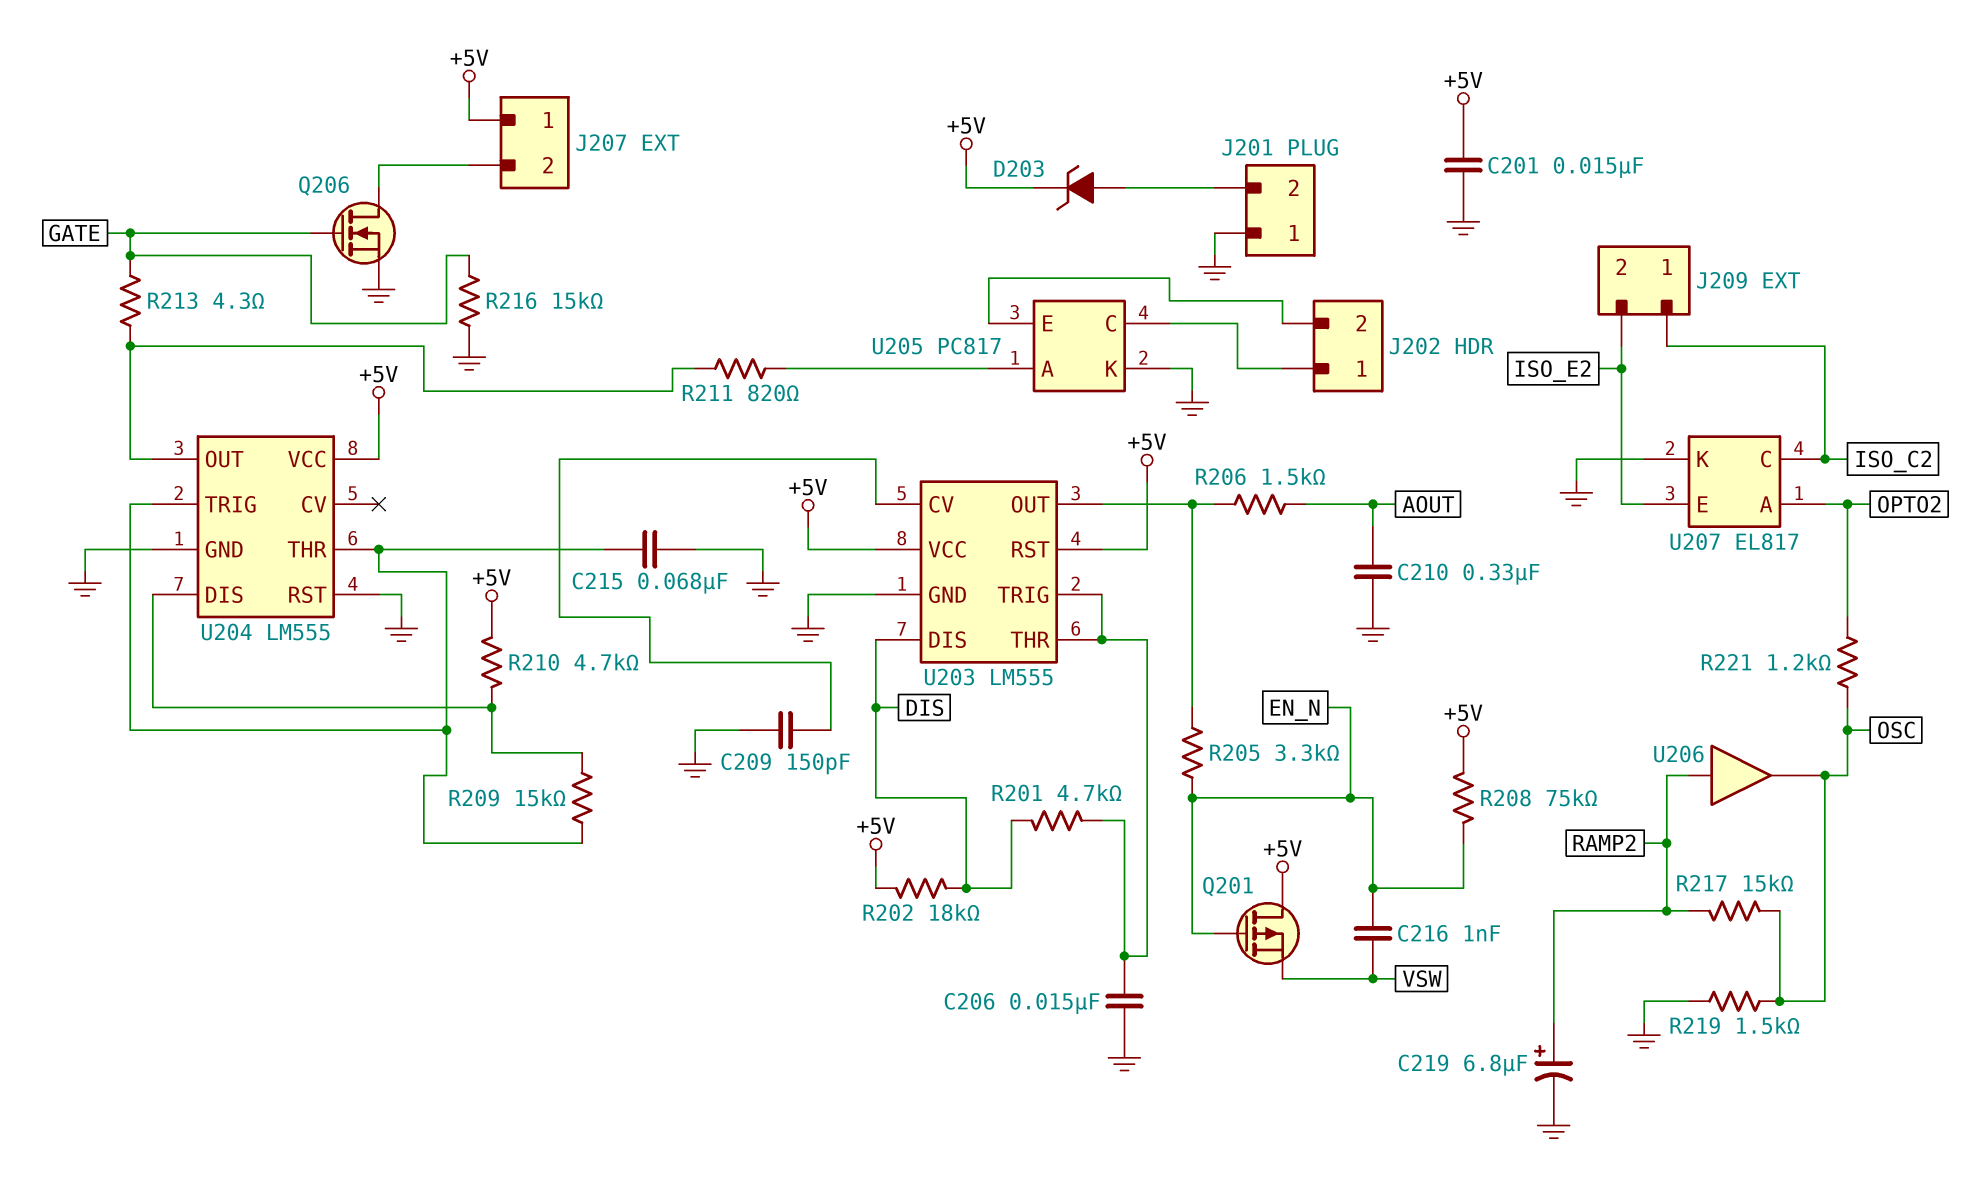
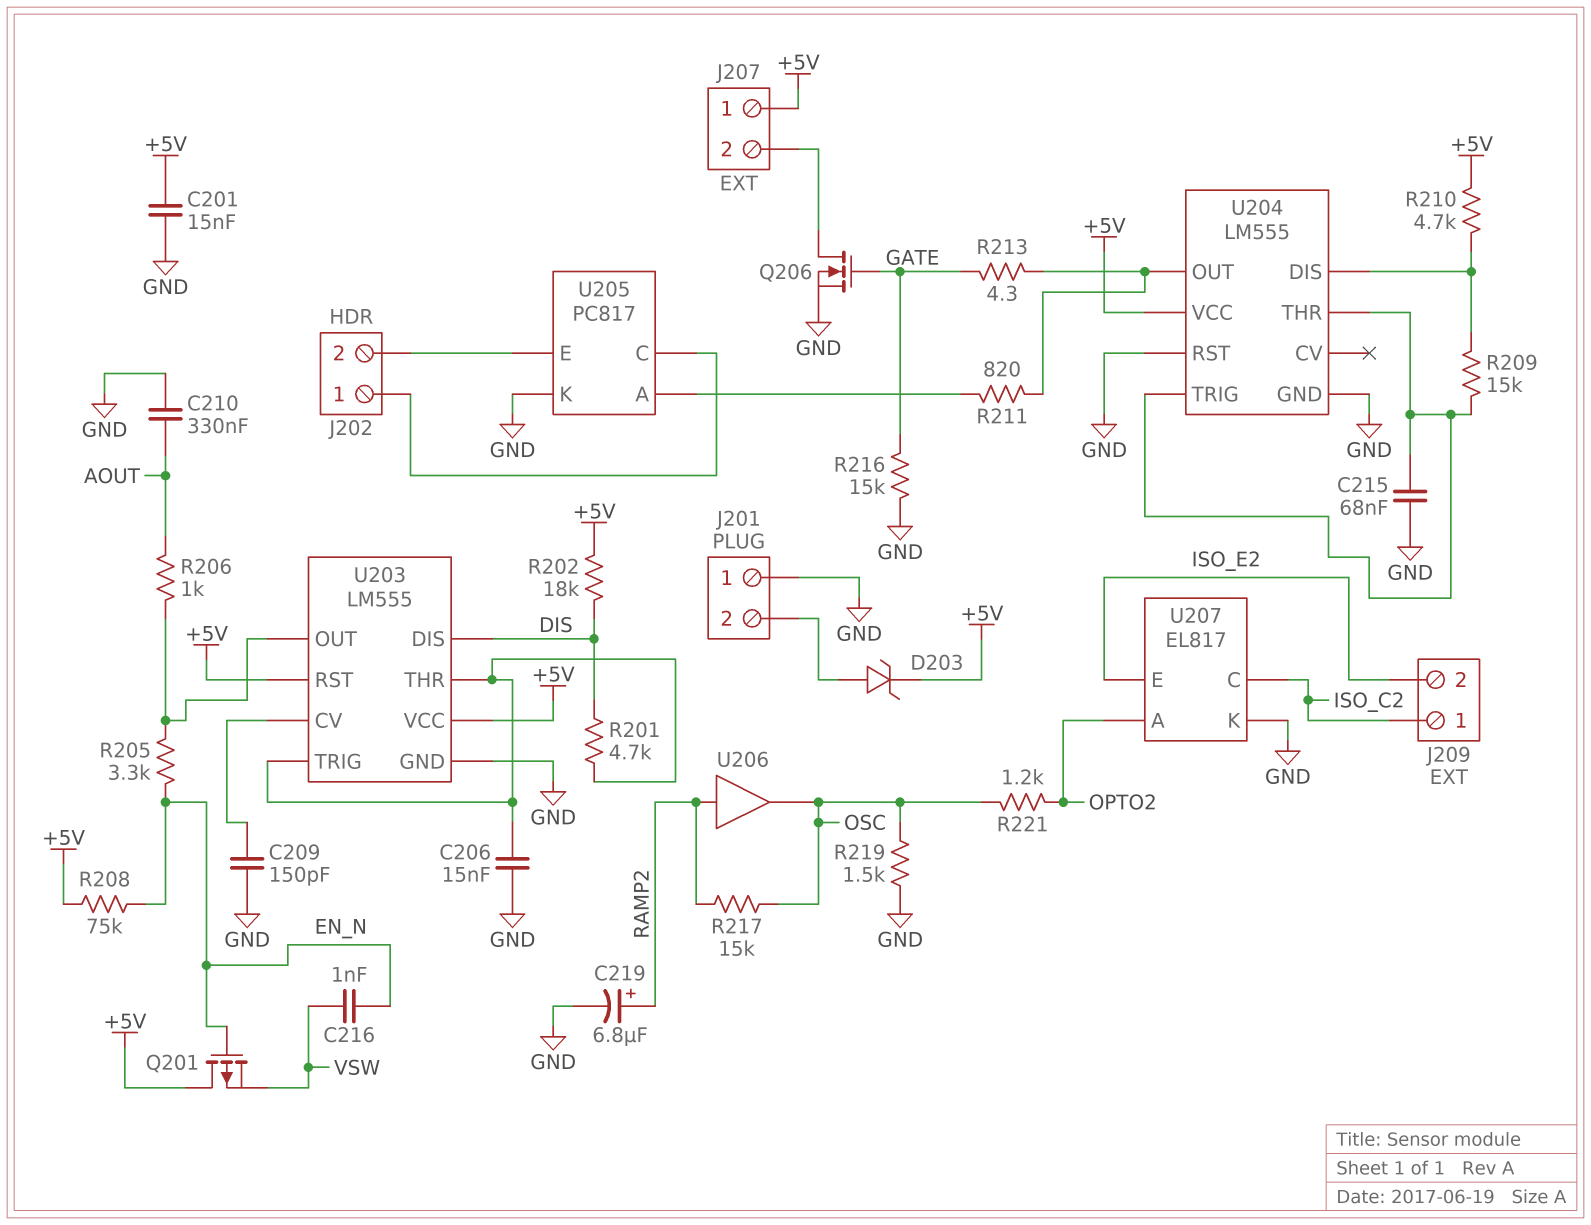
R206: 1.5k (AOUT, U203/OUT) -> 1k (AOUT, U203/OUT)

